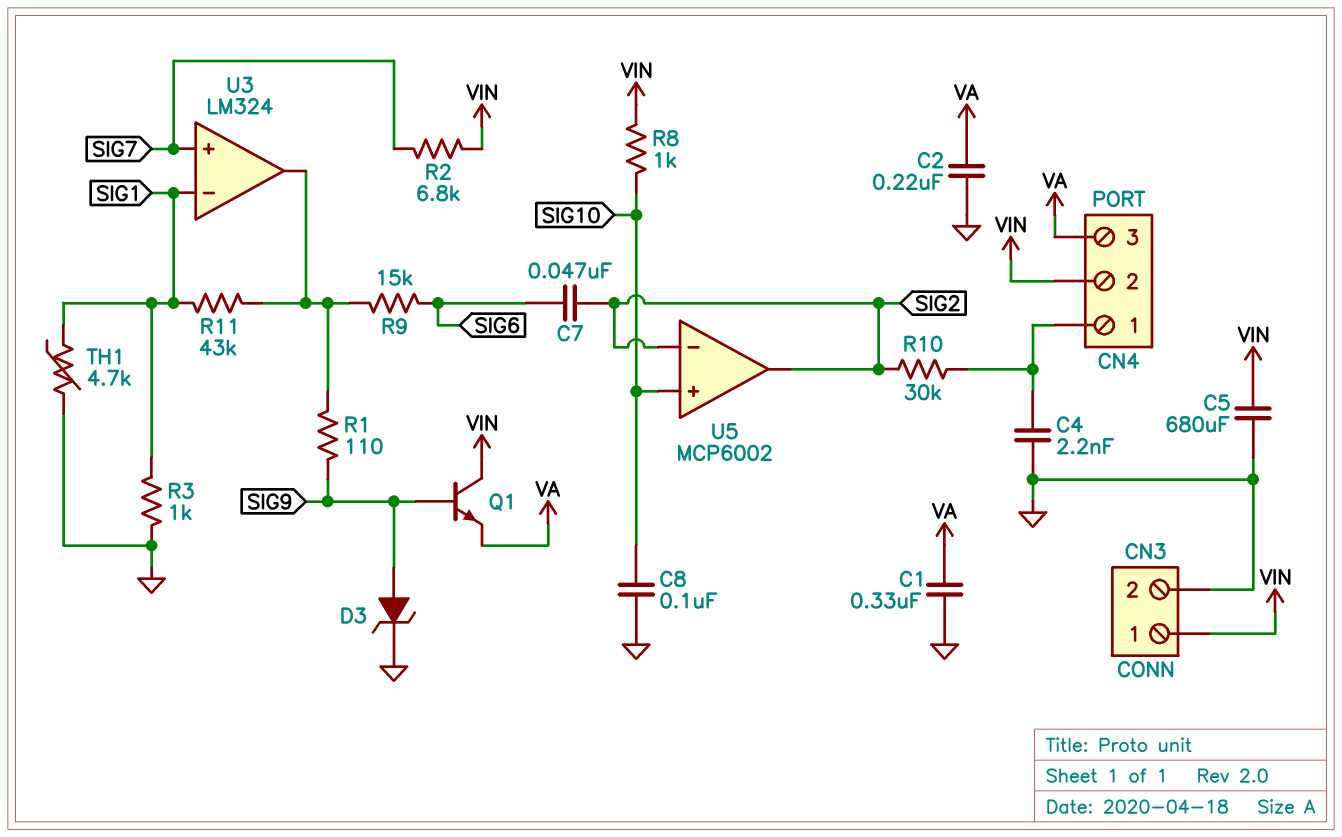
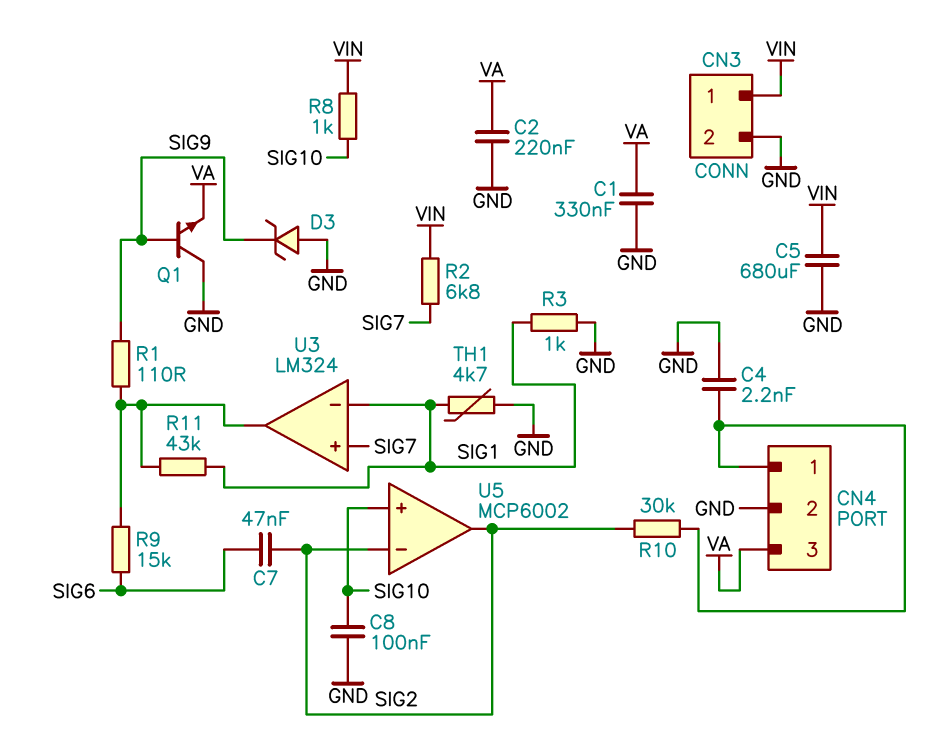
CN4 pin 2: VIN -> GND
D3: zener (A SIG9, K GND) -> zener (A GND, K SIG9)
Q1: NPN (B SIG9, C VIN, E VA) -> NPN (B SIG9, C GND, E VA)

